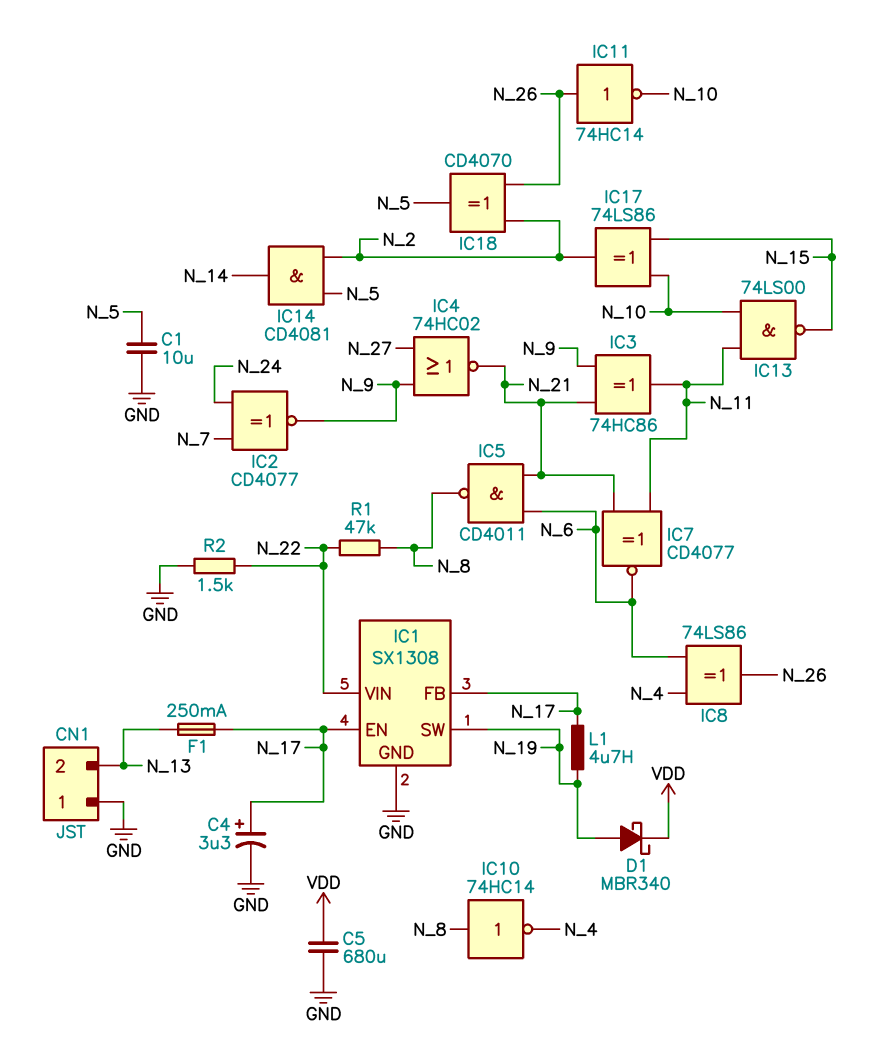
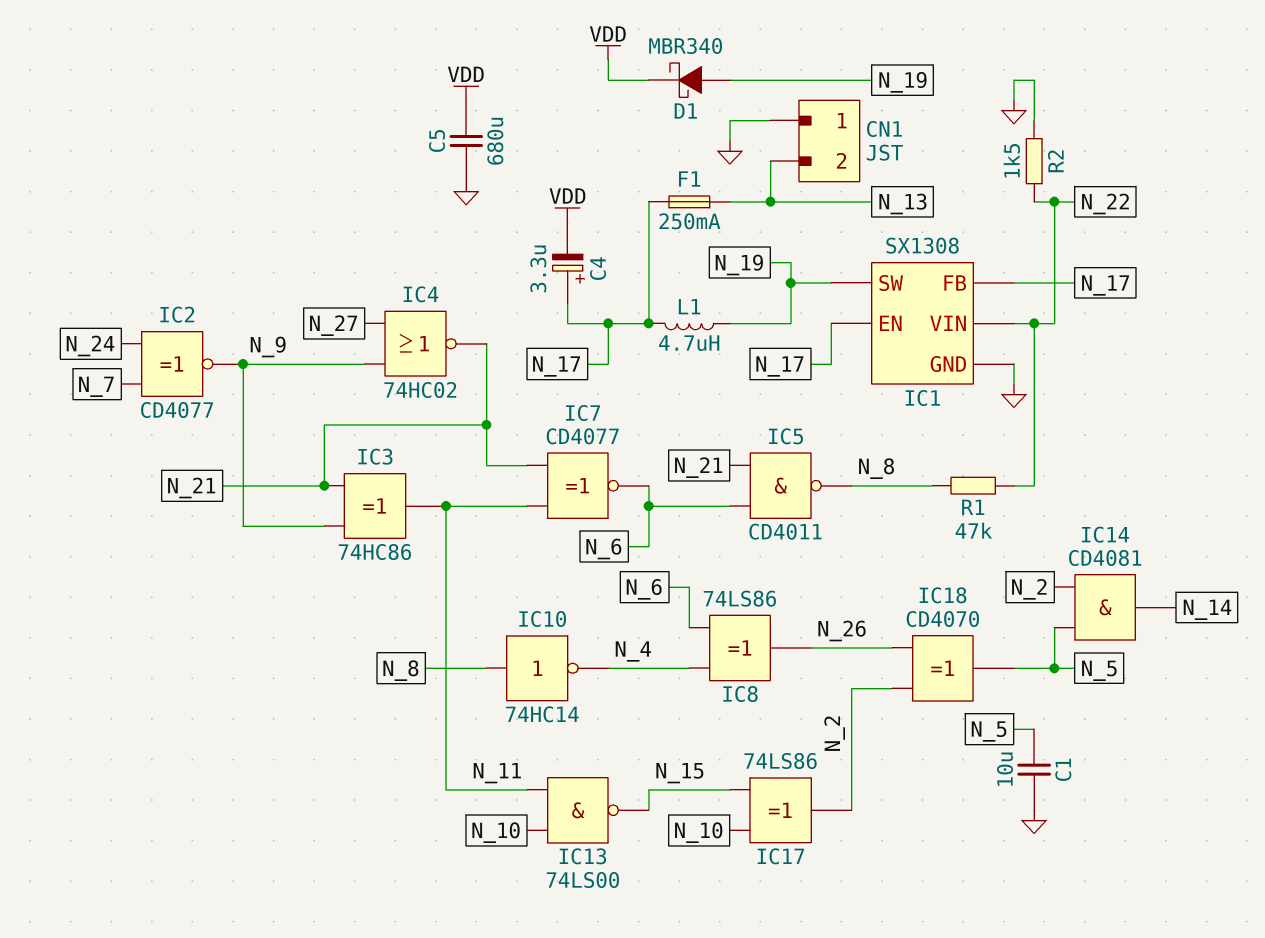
C4: 3.3uF (plus N_17, minus GND) -> 3.3uF (plus N_17, minus VDD)
IC11: NOT 74HC14 (in N_26, out N_10) -> none

